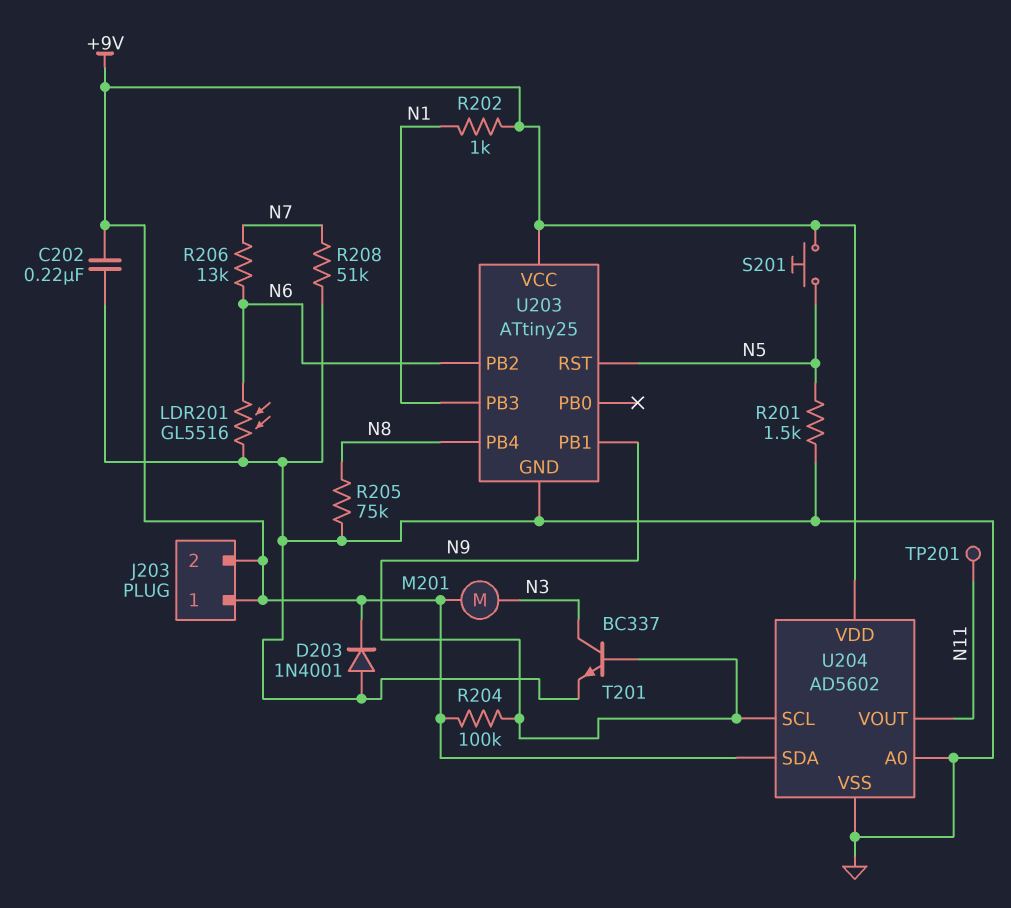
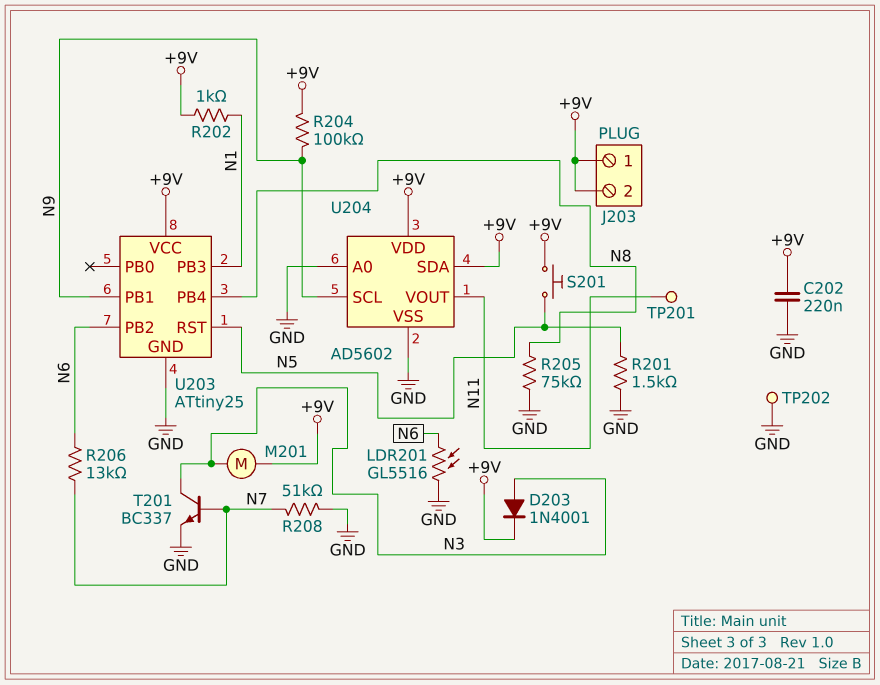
D203: diode 1N4001 (A GND, K +9V) -> diode 1N4001 (A N3, K +9V)
T201: NPN BC337 (B N9, C N3, E GND) -> NPN BC337 (B N7, C N3, E GND)
TP202: none -> test point (GND)

